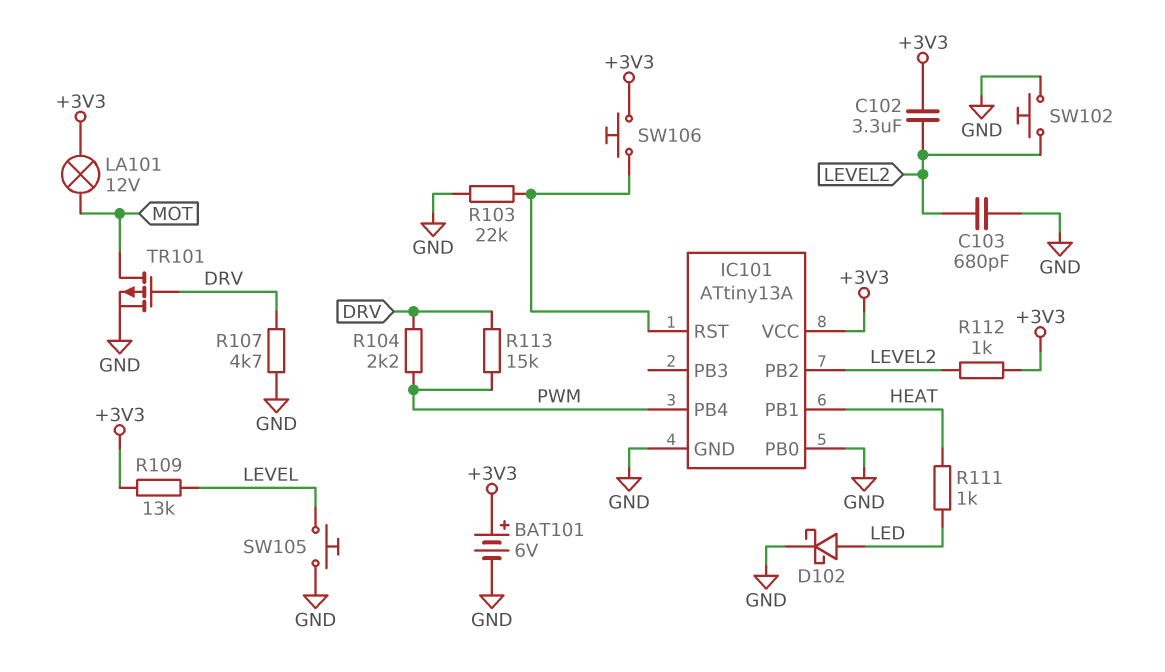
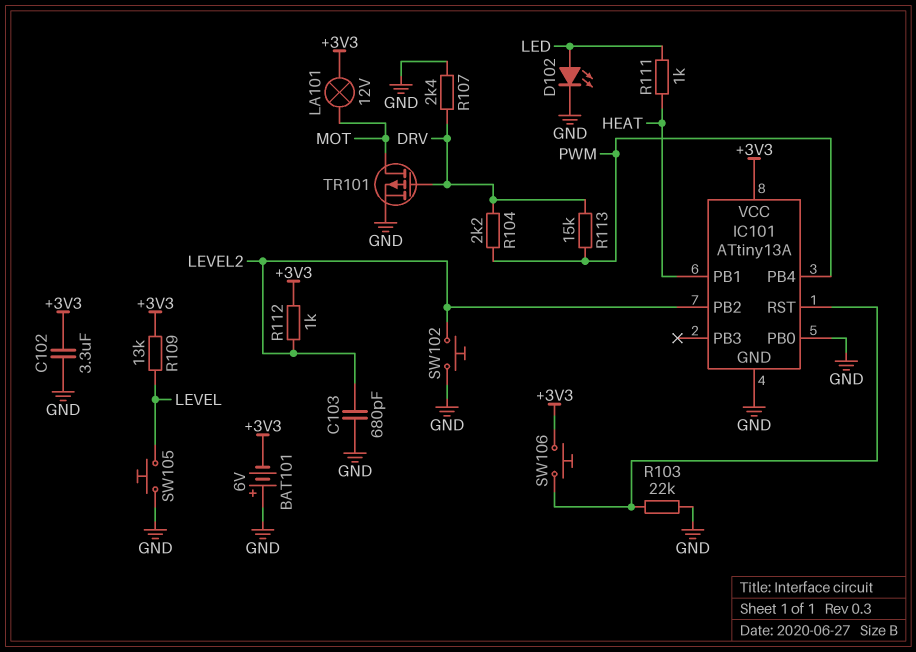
BAT101: 6V (plus +3V3, minus GND) -> 6V (plus GND, minus +3V3)
C102: 3.3uF (+3V3, LEVEL2) -> 3.3uF (+3V3, GND)
D102: schottky (A LED, K GND) -> LED (A LED, K GND)
R107: 4.7k (DRV, GND) -> 2.4k (DRV, GND)

